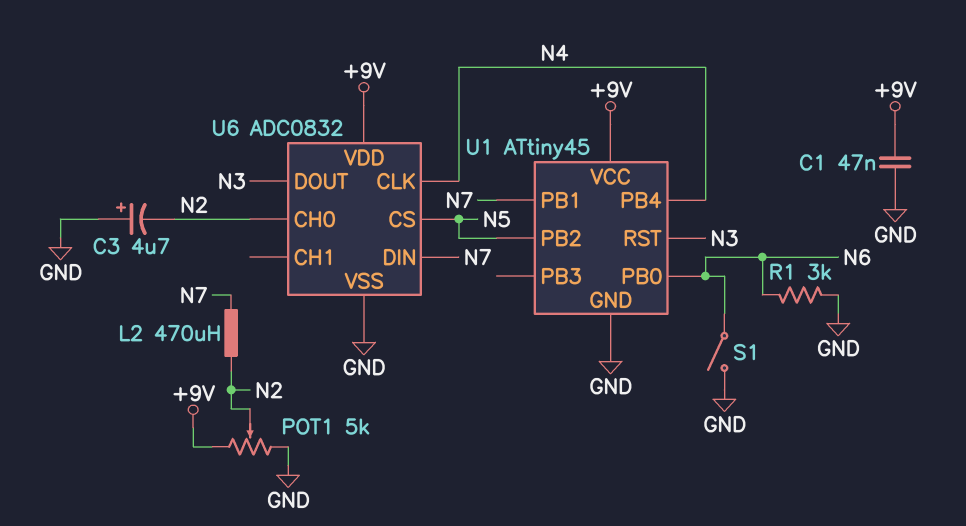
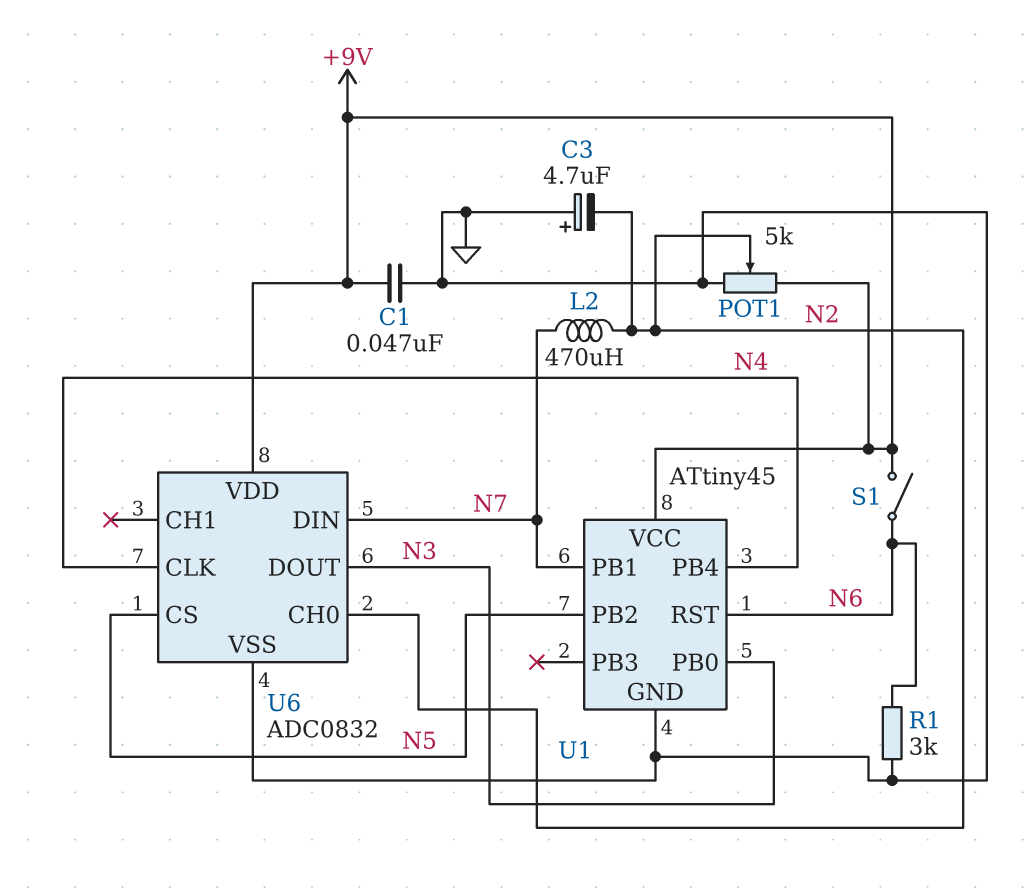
S1: switch (GND, N6) -> switch (+9V, N6)
U1 pin PB0: N6 -> N3
U1 pin RST: N3 -> N6

